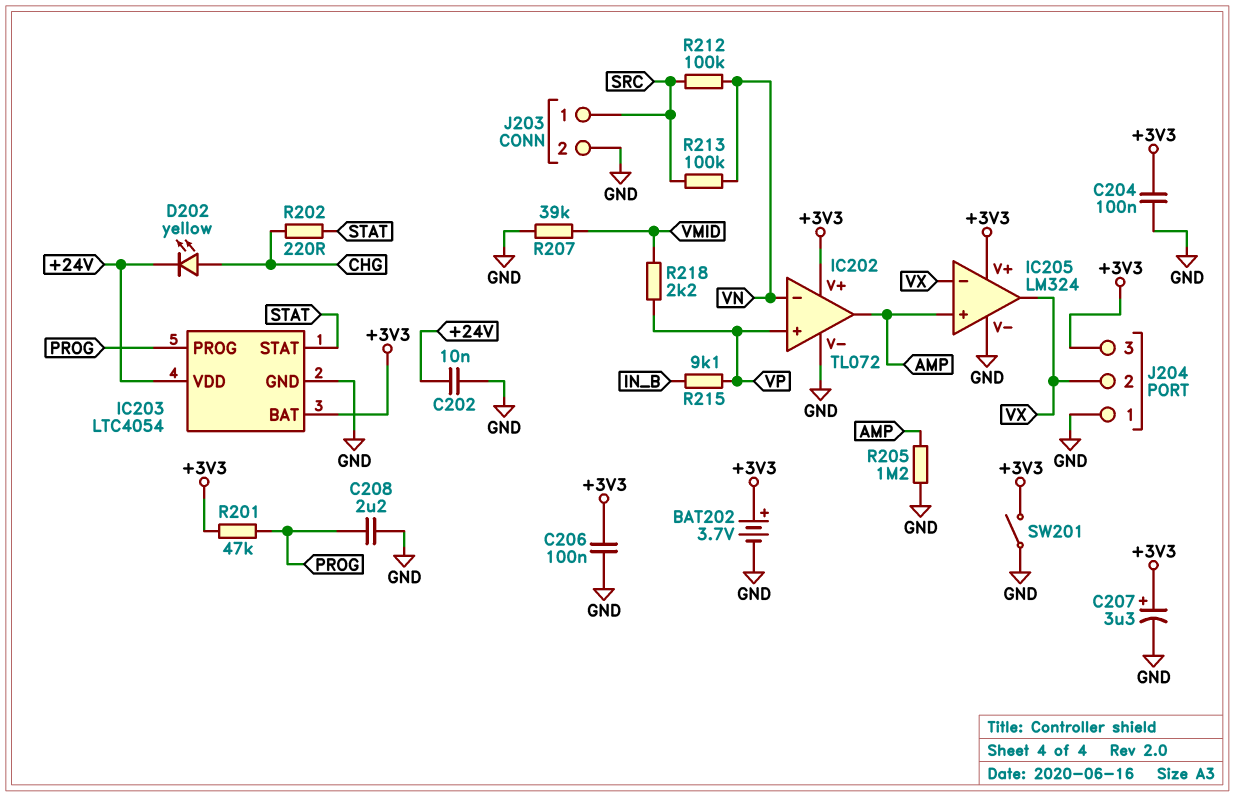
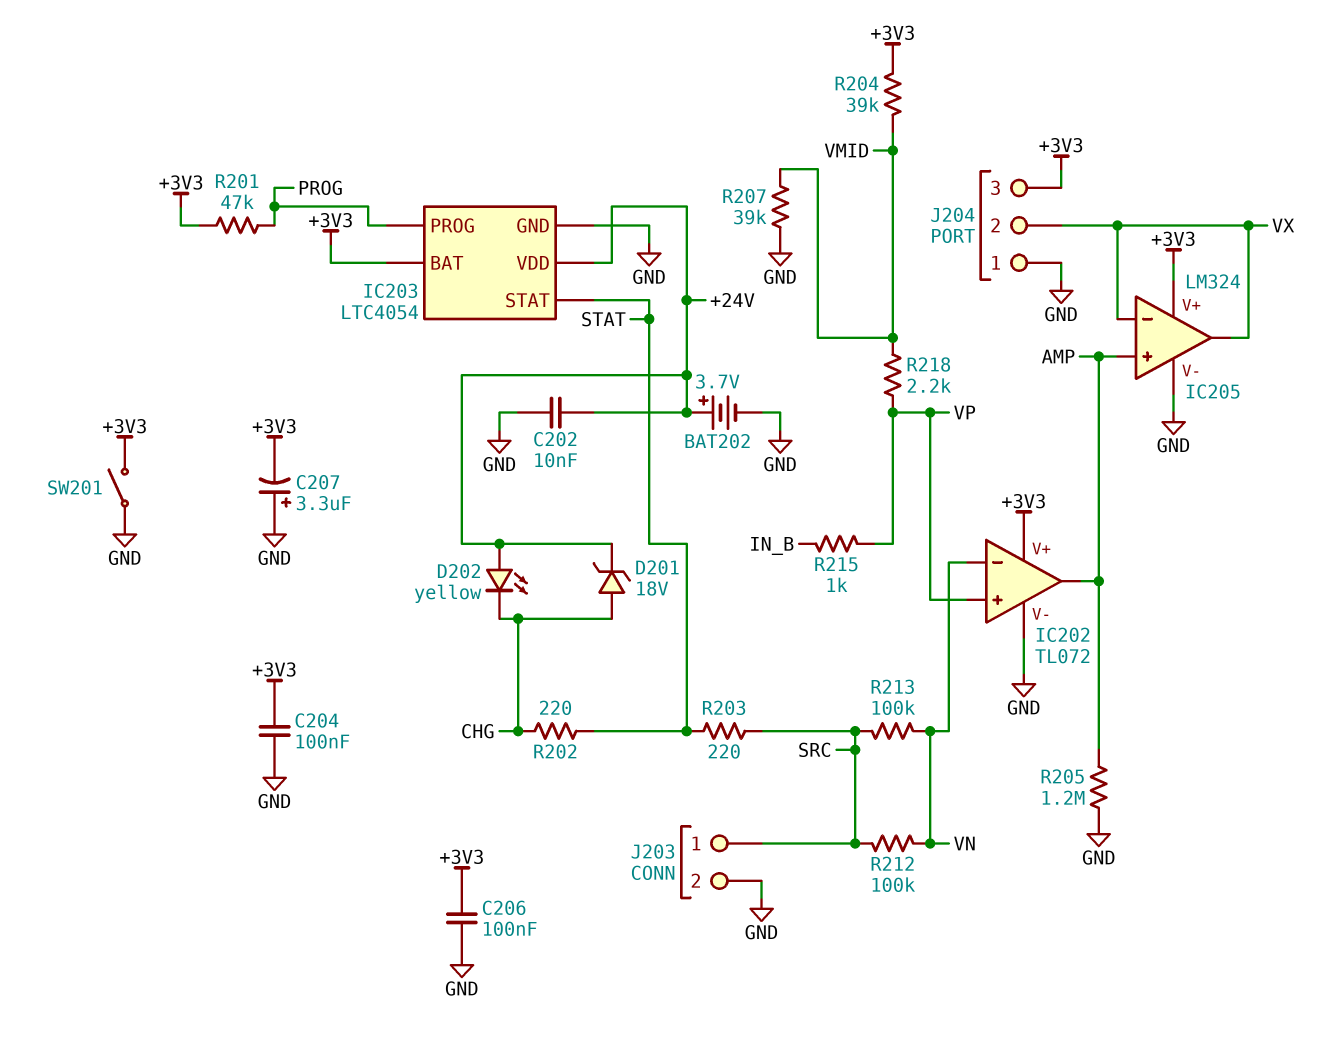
BAT202: 3.7V (plus +3V3, minus GND) -> 3.7V (plus +24V, minus GND)
C207: 3.3uF (plus +3V3, minus GND) -> 3.3uF (plus GND, minus +3V3)
C208: 2.2uF (GND, PROG) -> none
D201: none -> zener 18V (A CHG, K +24V)
D202: LED yellow (A CHG, K +24V) -> LED yellow (A +24V, K CHG)
R203: none -> 220 (SRC, STAT)
R204: none -> 39k (+3V3, VMID)
R215: 9.1k (IN_B, VP) -> 1k (IN_B, VP)

